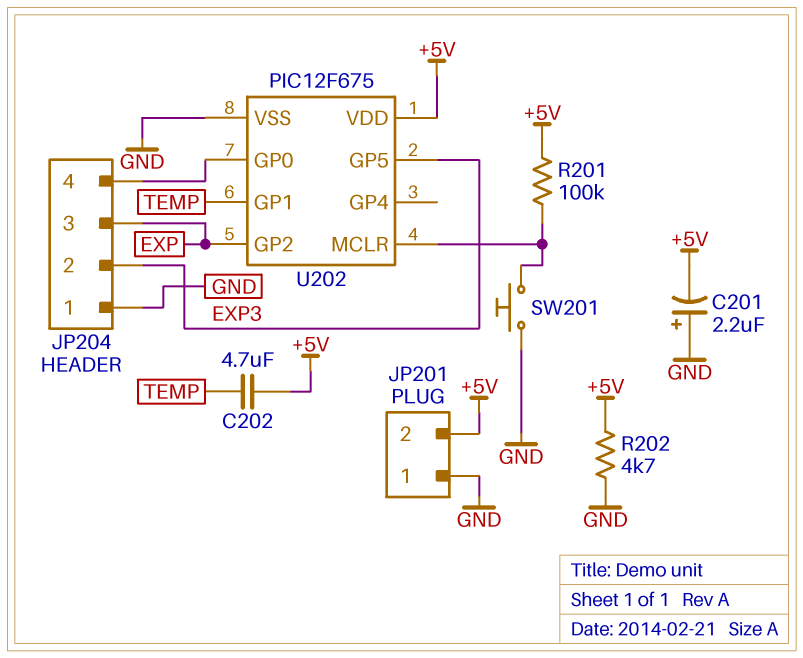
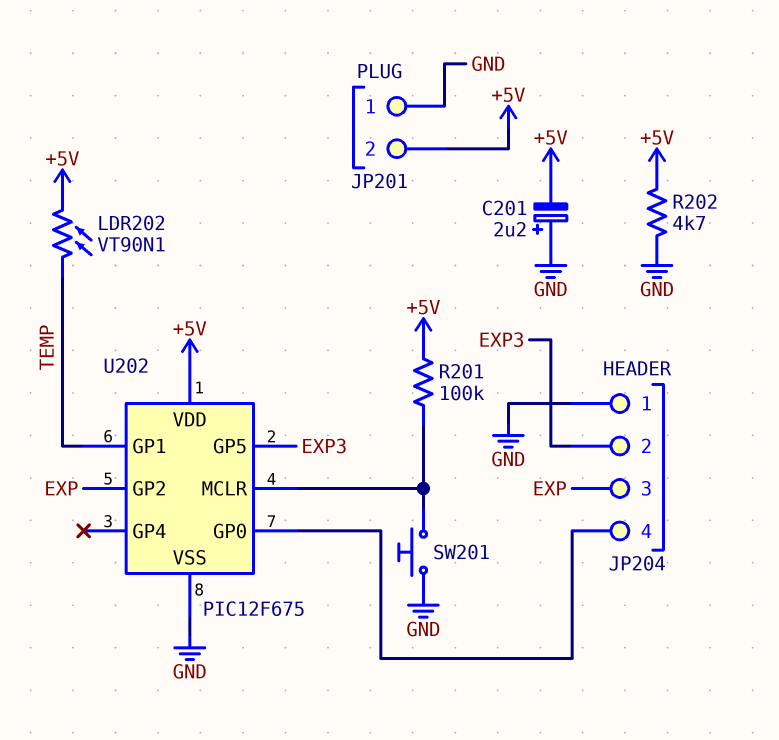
C202: 4.7uF (+5V, TEMP) -> none
LDR202: none -> VT90N1 (+5V, TEMP)

